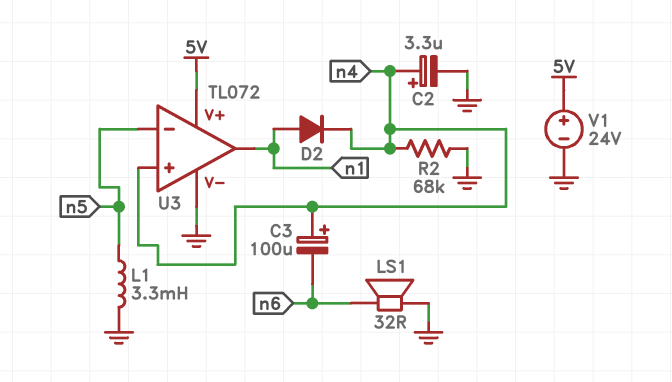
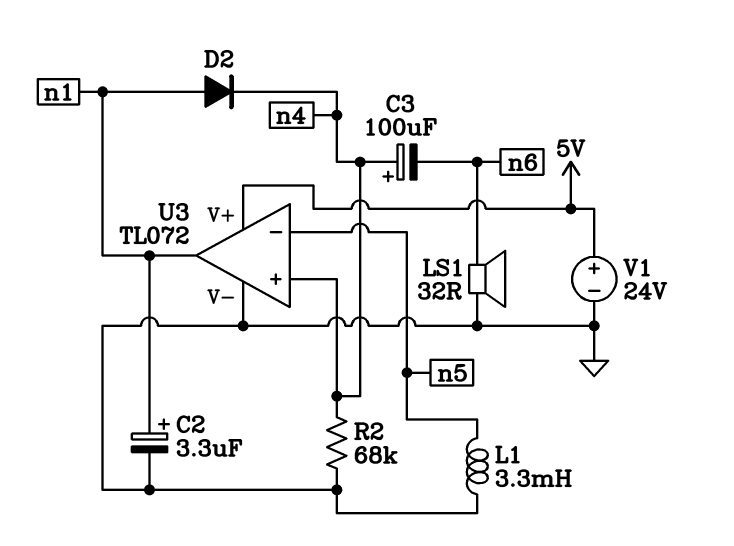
C2: 3.3uF (plus n4, minus GND) -> 3.3uF (plus n1, minus GND)

